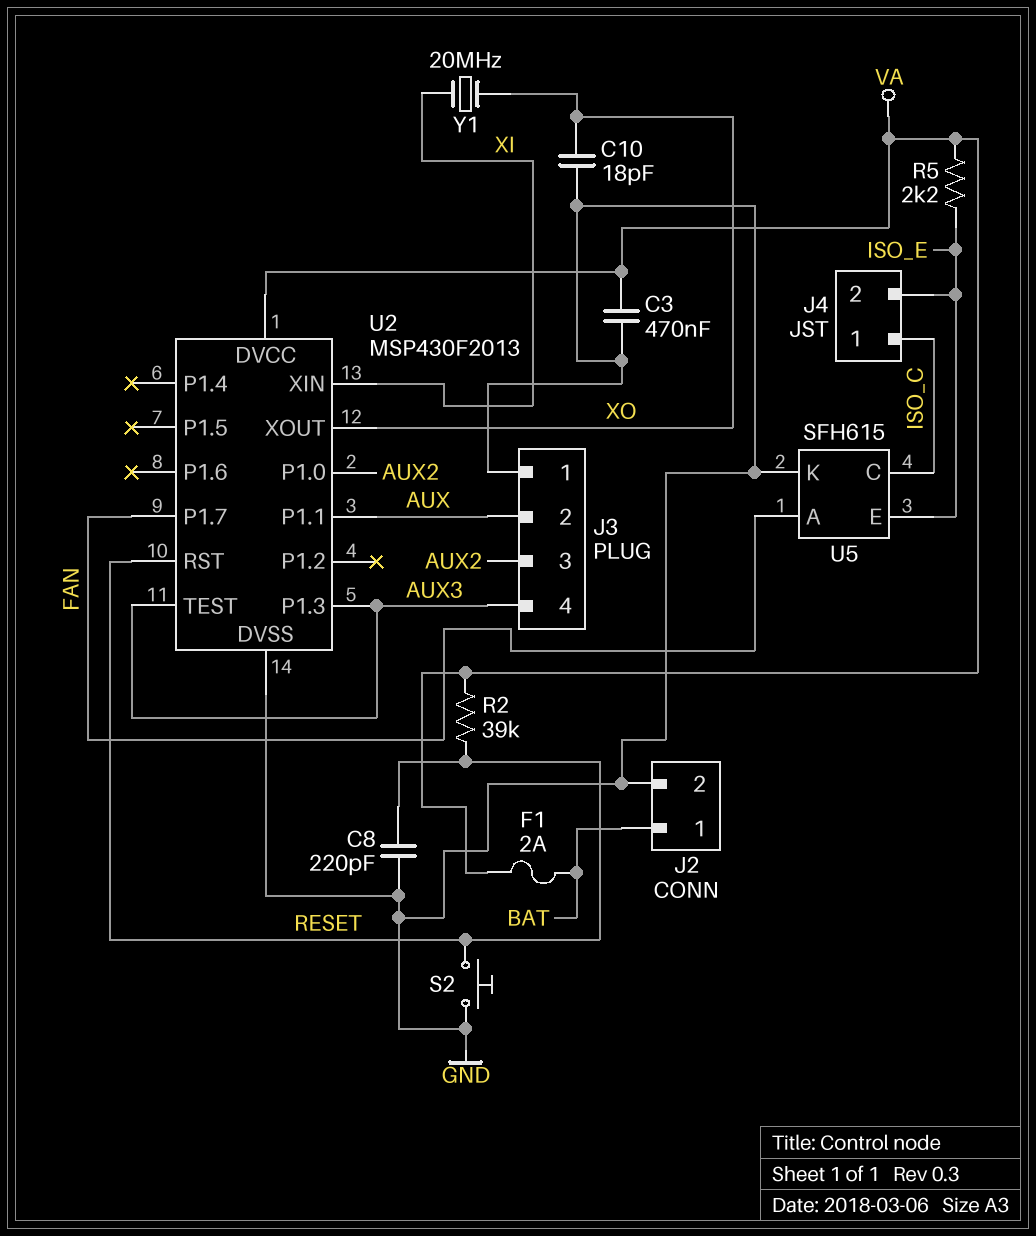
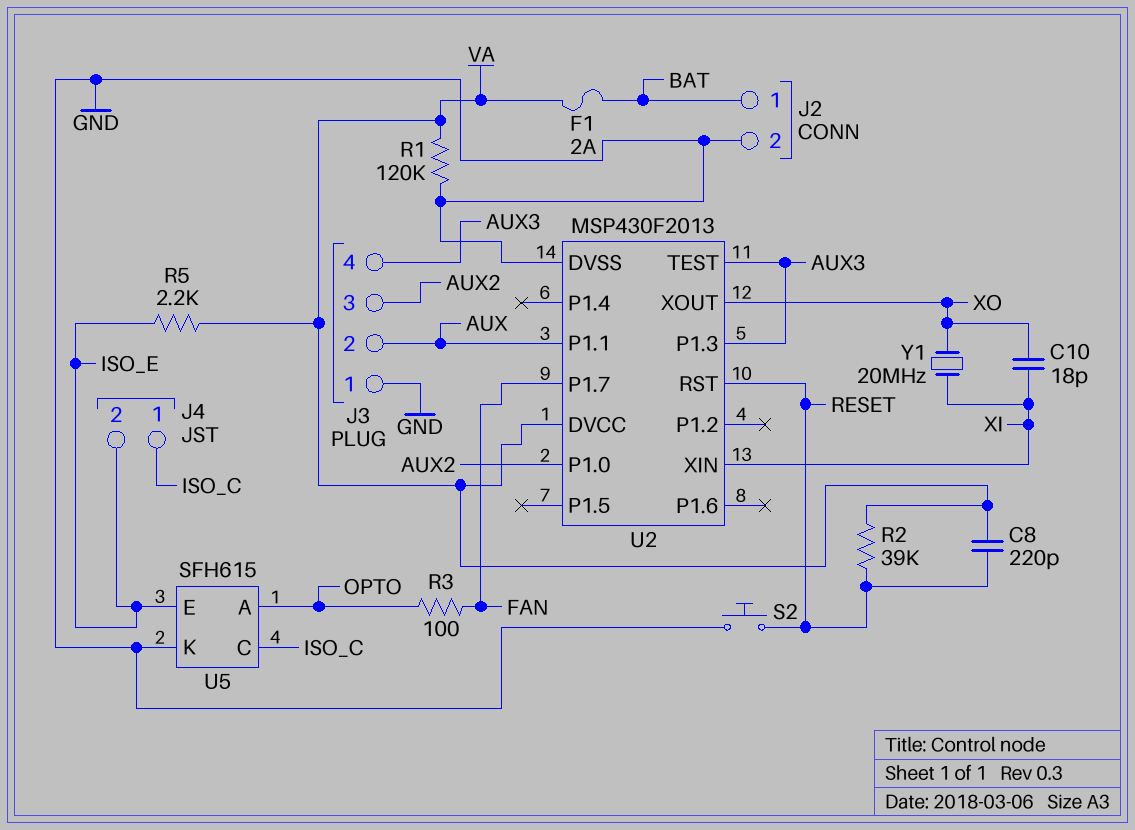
C3: 470nF (GND, VA) -> none
C8: 220pF (GND, RESET) -> 220pF (RESET, VA)
C10: 18pF (GND, XO) -> 18pF (XI, XO)
R1: none -> 120k (GND, VA)
R3: none -> 100 (FAN, OPTO)
U5 pin A: FAN -> OPTO

